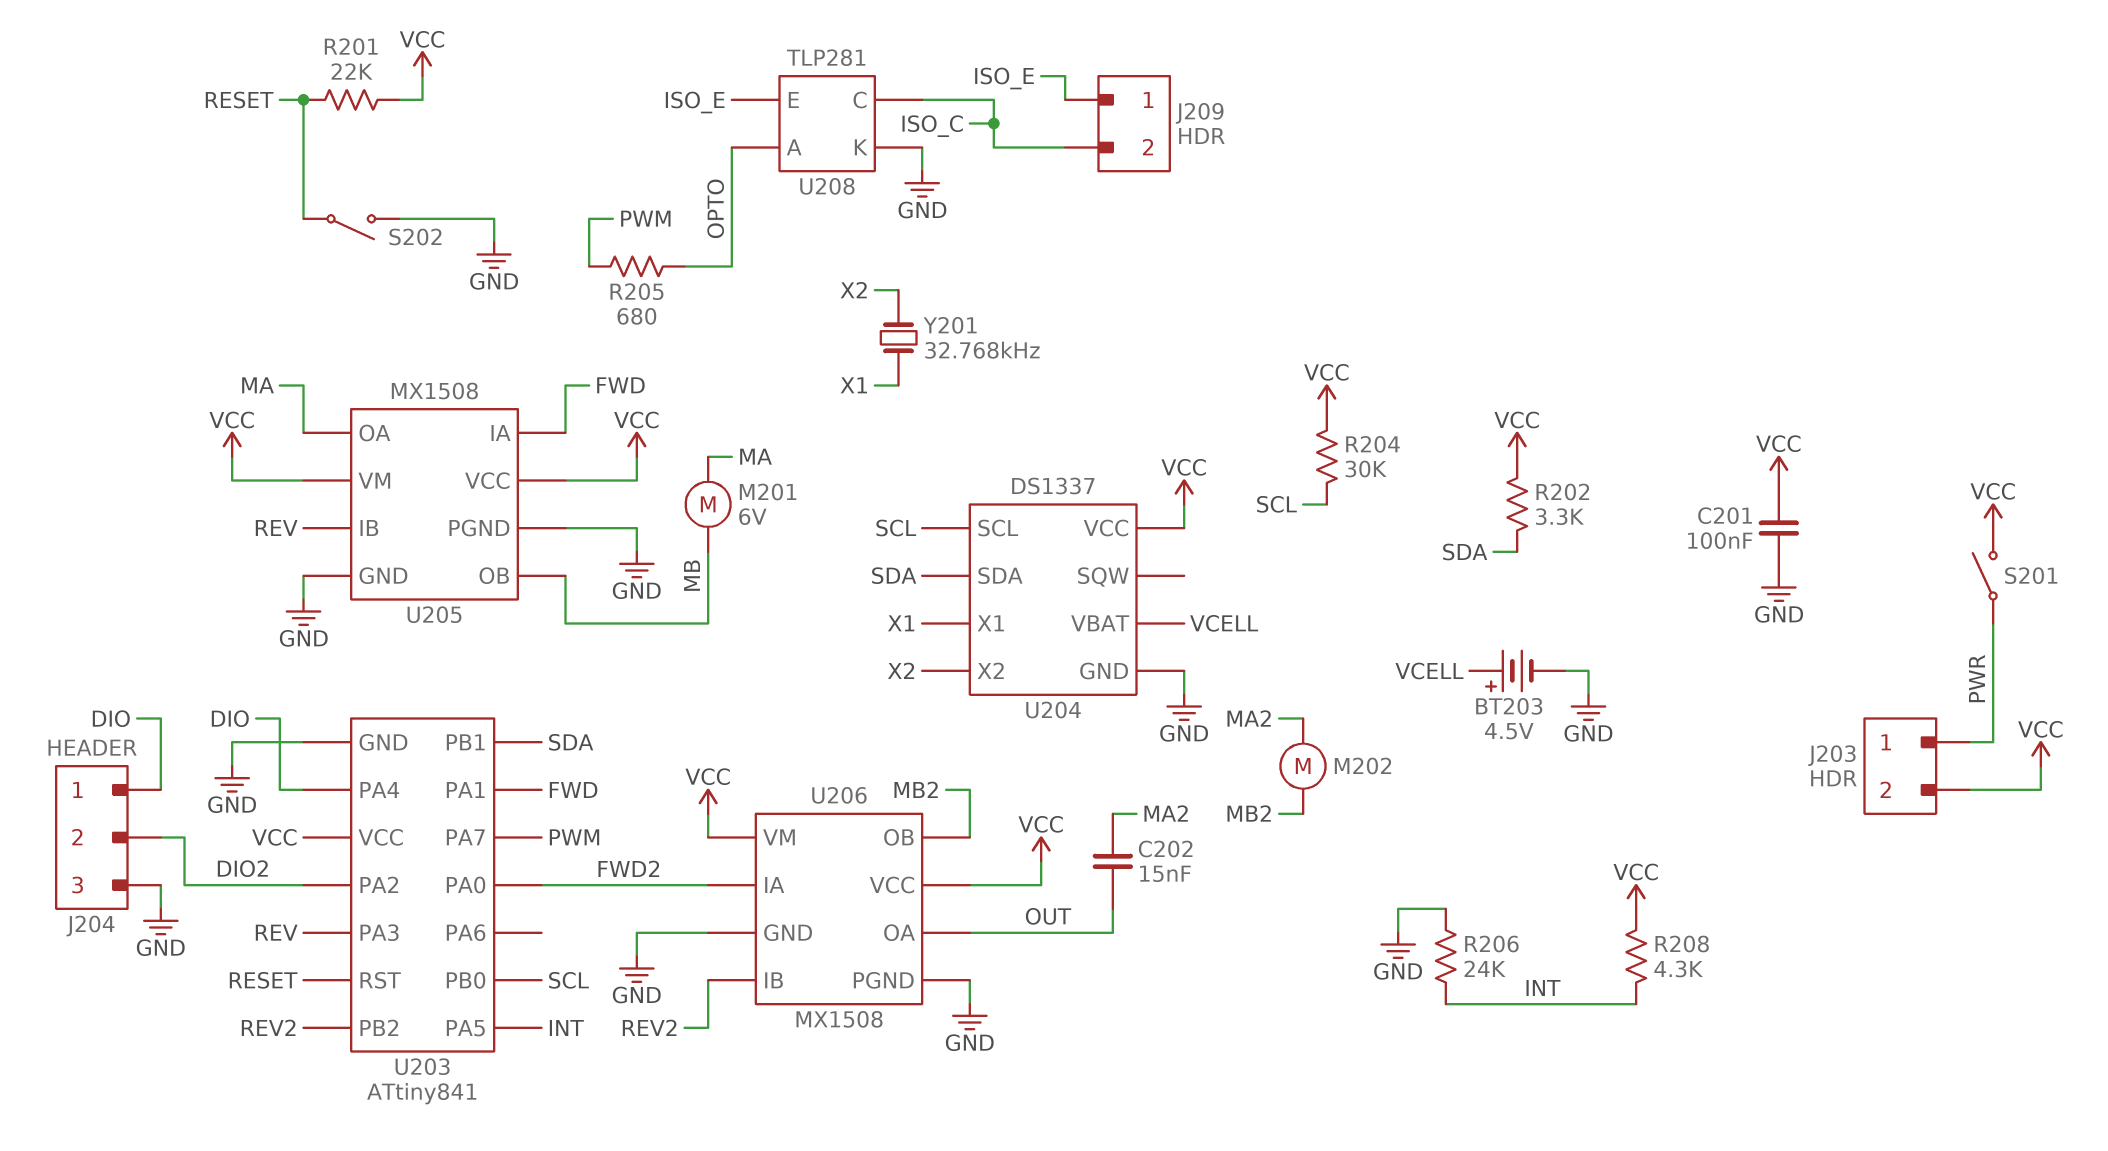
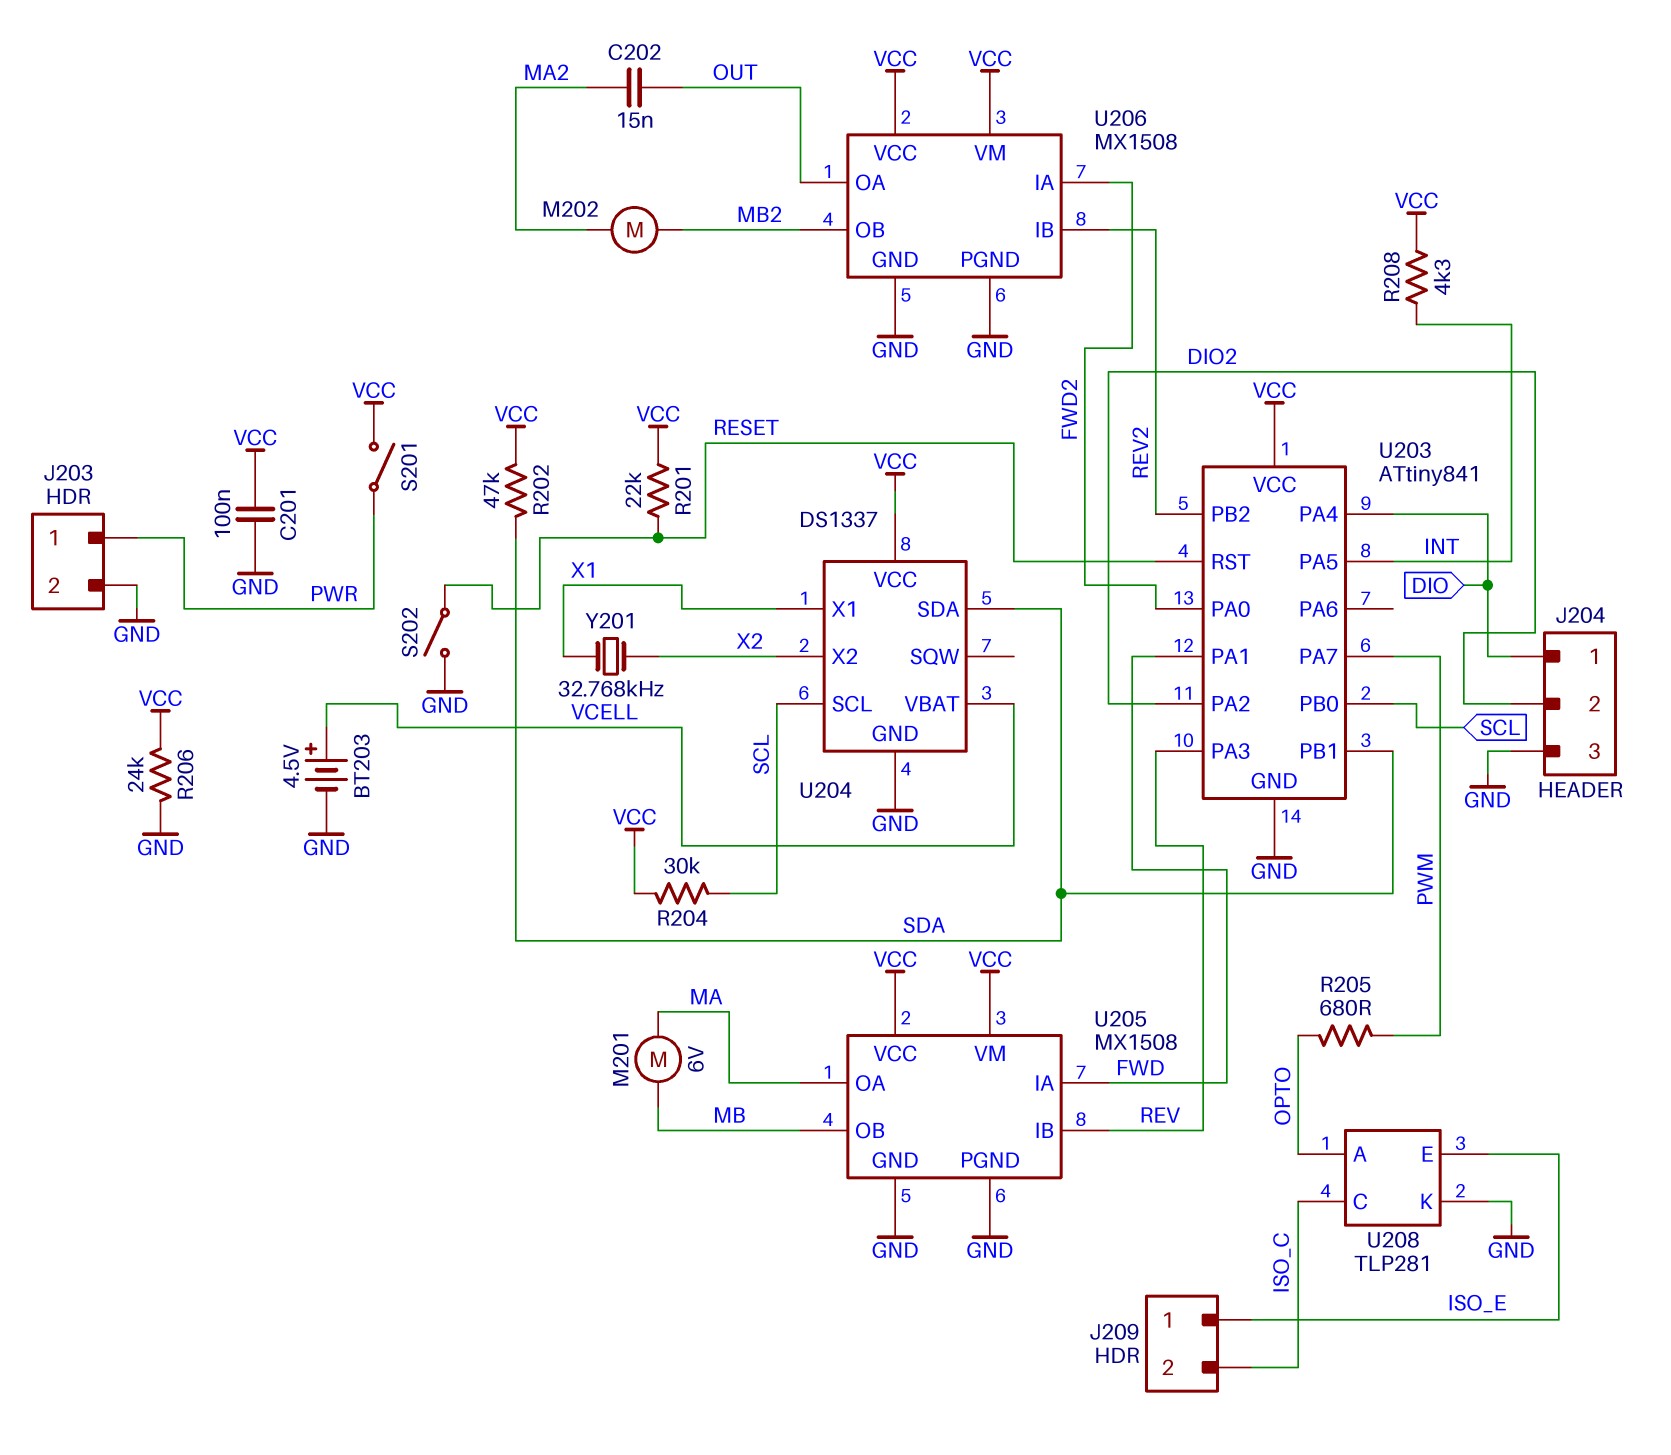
J203 pin 2: VCC -> GND
R202: 3.3k (SDA, VCC) -> 47k (SDA, VCC)
R206: 24k (GND, INT) -> 24k (GND, VCC)

